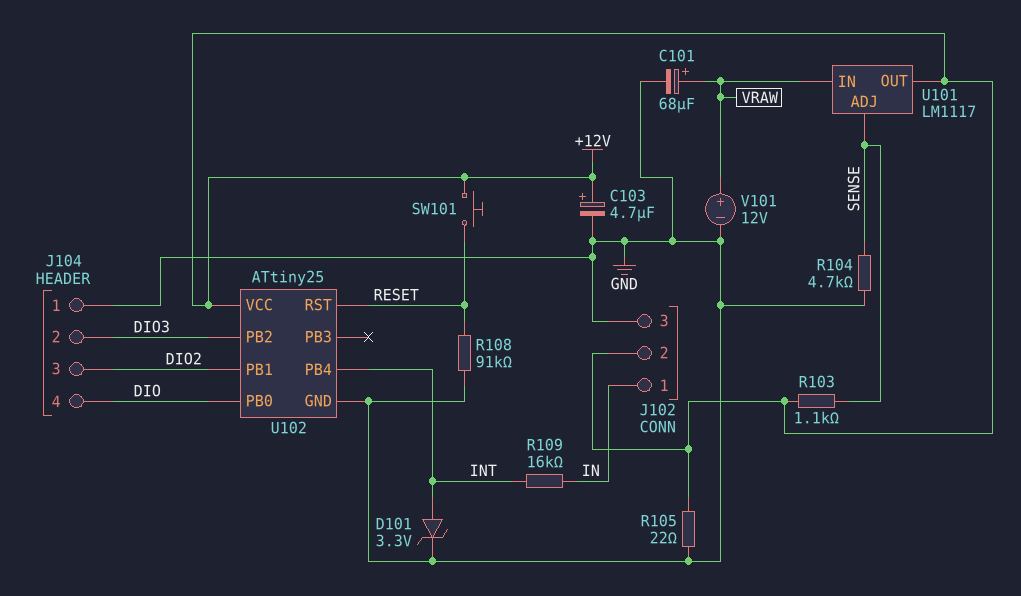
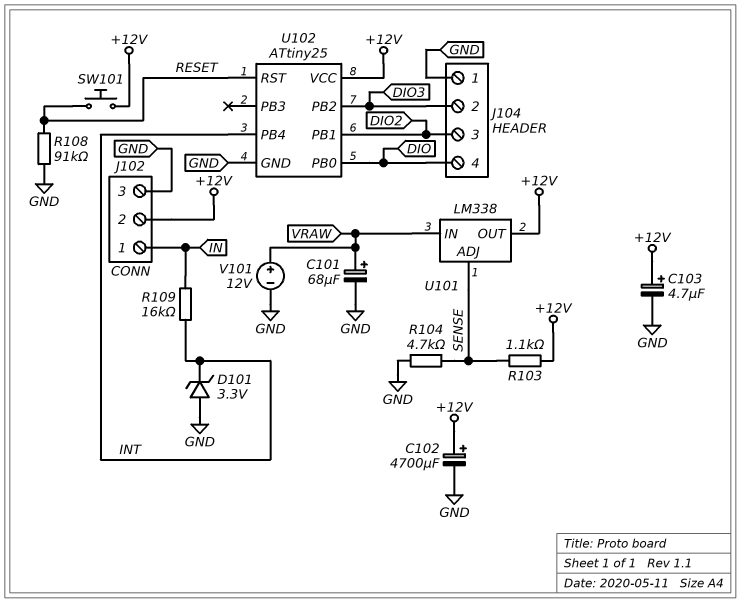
C102: none -> 4700uF (plus +12V, minus GND)
D101: zener 3.3V (A INT, K GND) -> zener 3.3V (A GND, K INT)
R105: 22 (+12V, GND) -> none
U101: LM1117 -> LM338

